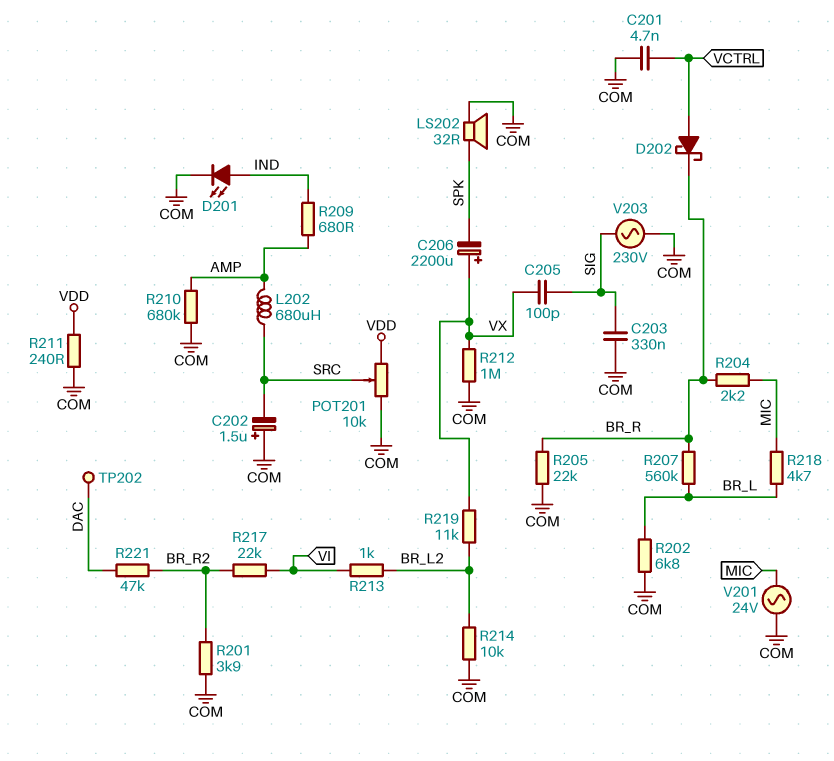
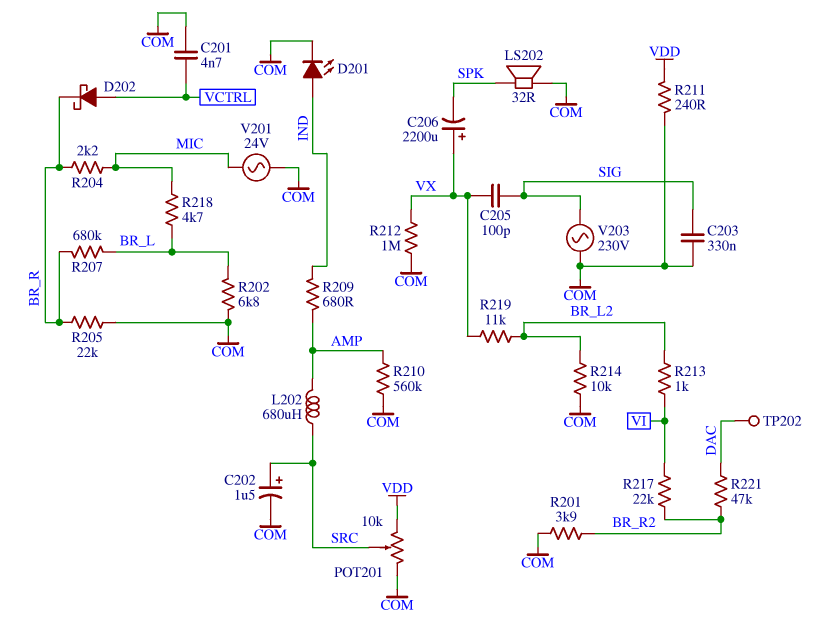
C202: 1.5uF (plus COM, minus SRC) -> 1.5uF (plus SRC, minus COM)
R207: 560k (BR_L, BR_R) -> 680k (BR_L, BR_R)
R210: 680k (AMP, COM) -> 560k (AMP, COM)

